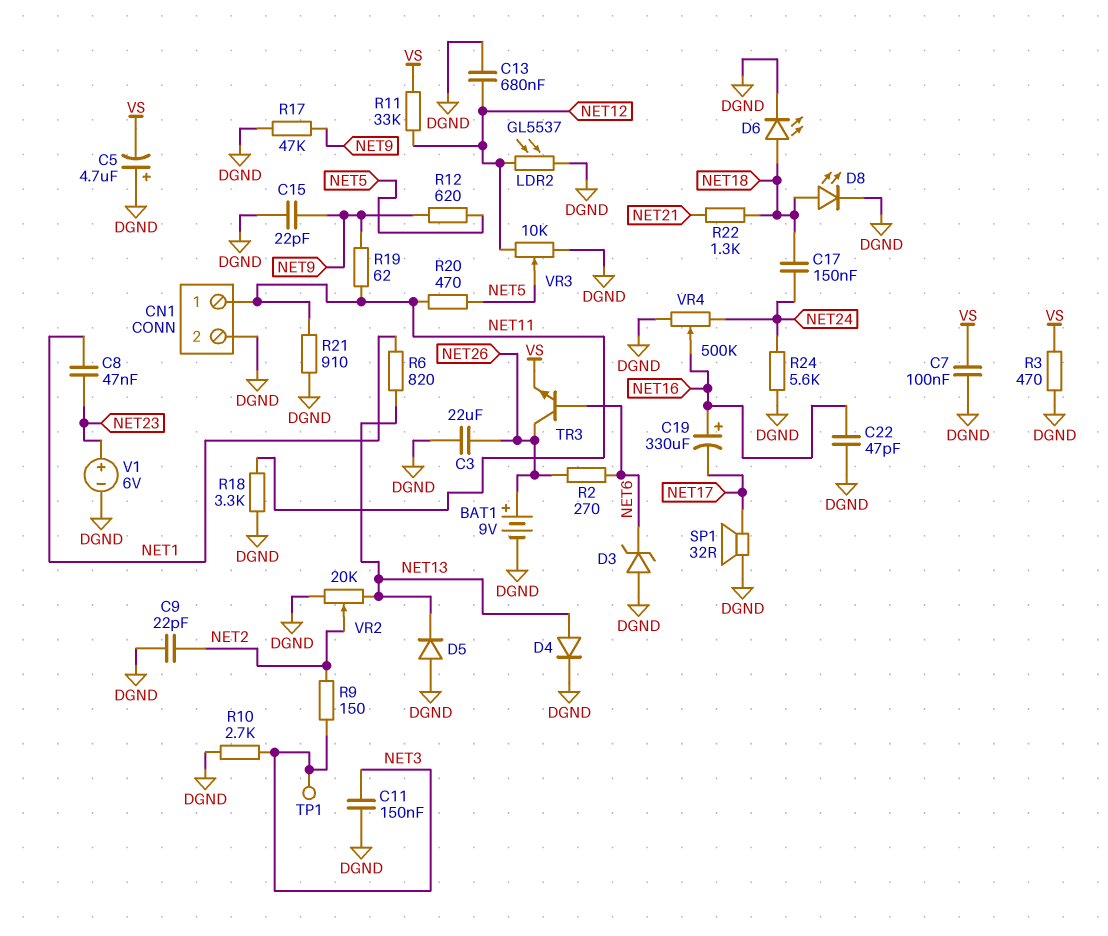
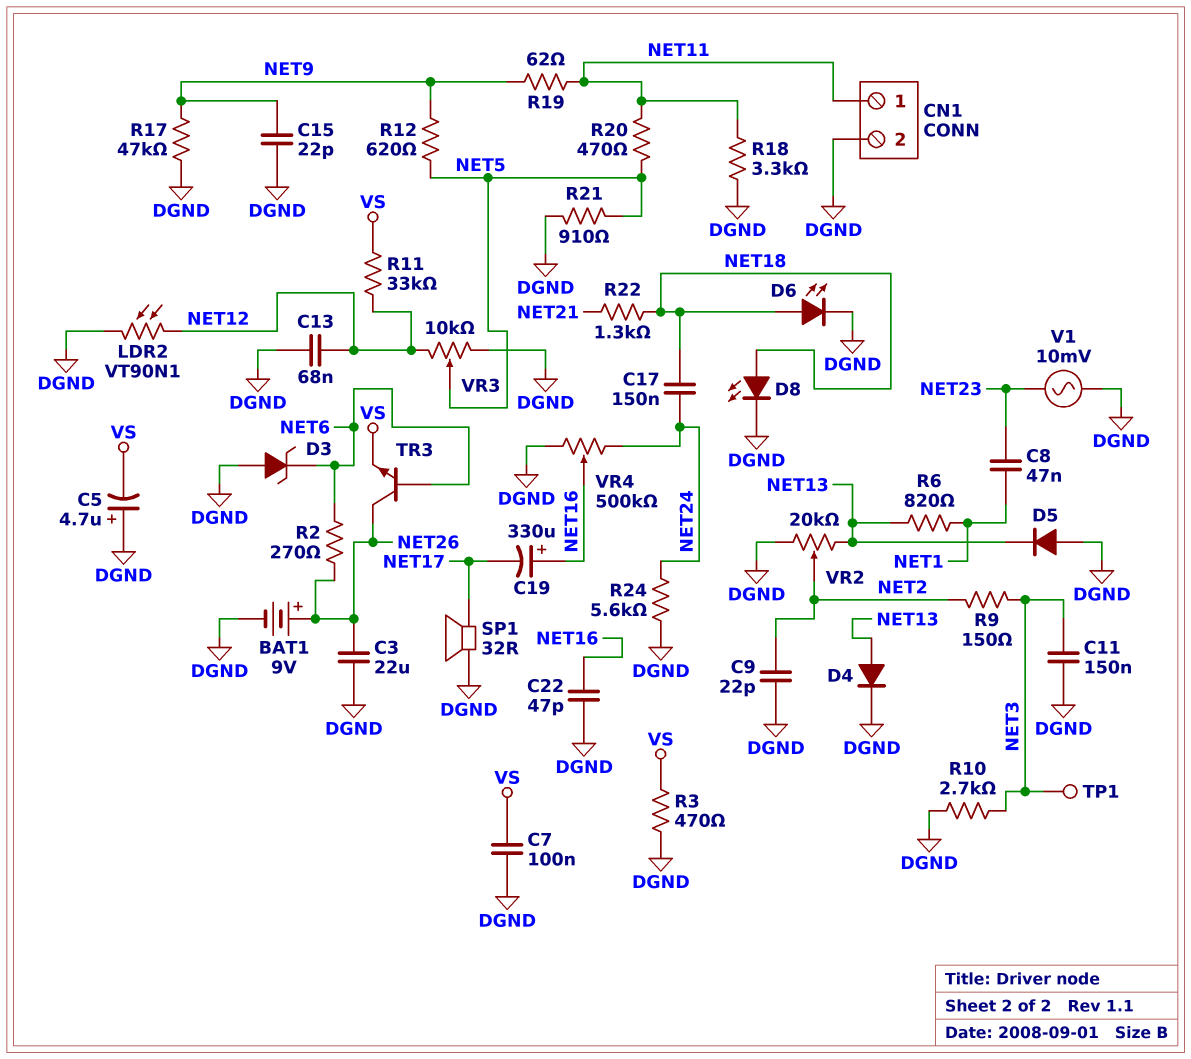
C13: 680nF (DGND, NET12) -> 68nF (DGND, NET12)
LDR2: GL5537 (DGND, NET12) -> VT90N1 (DGND, NET12)
R21: 910 (DGND, NET11) -> 910 (DGND, NET5)
V1: 6V (plus NET23, minus DGND) -> AC 10mV (DGND, NET23)

